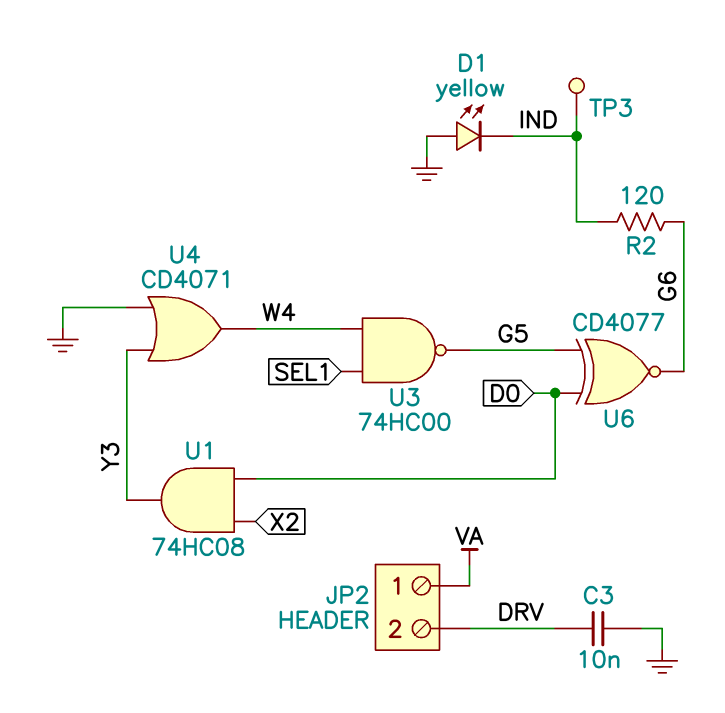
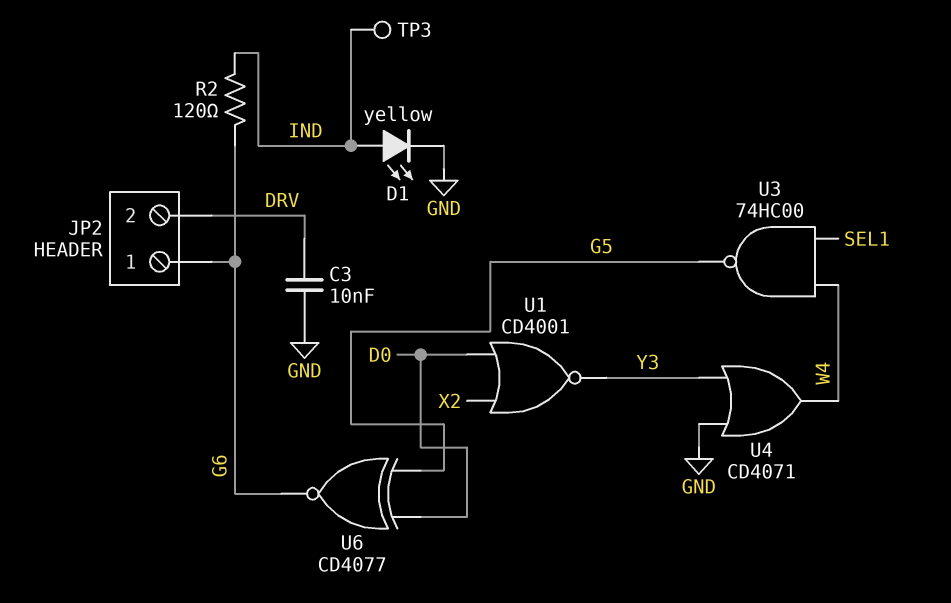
D1: LED yellow (A GND, K IND) -> LED yellow (A IND, K GND)
JP2 pin 1: VA -> G6
U1: AND 74HC08 (in D0, in X2, out Y3) -> NOR CD4001 (in D0, in X2, out Y3)

